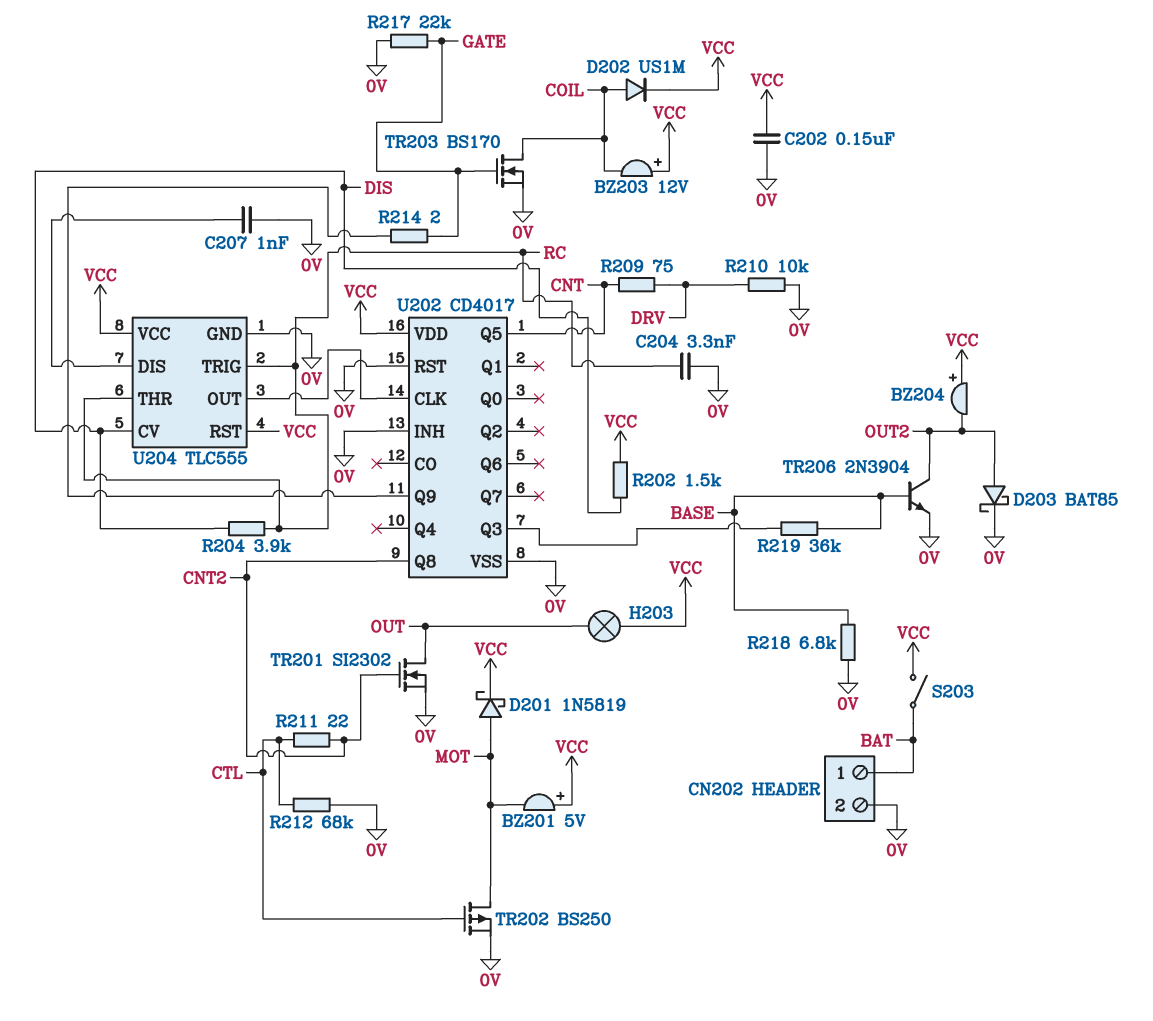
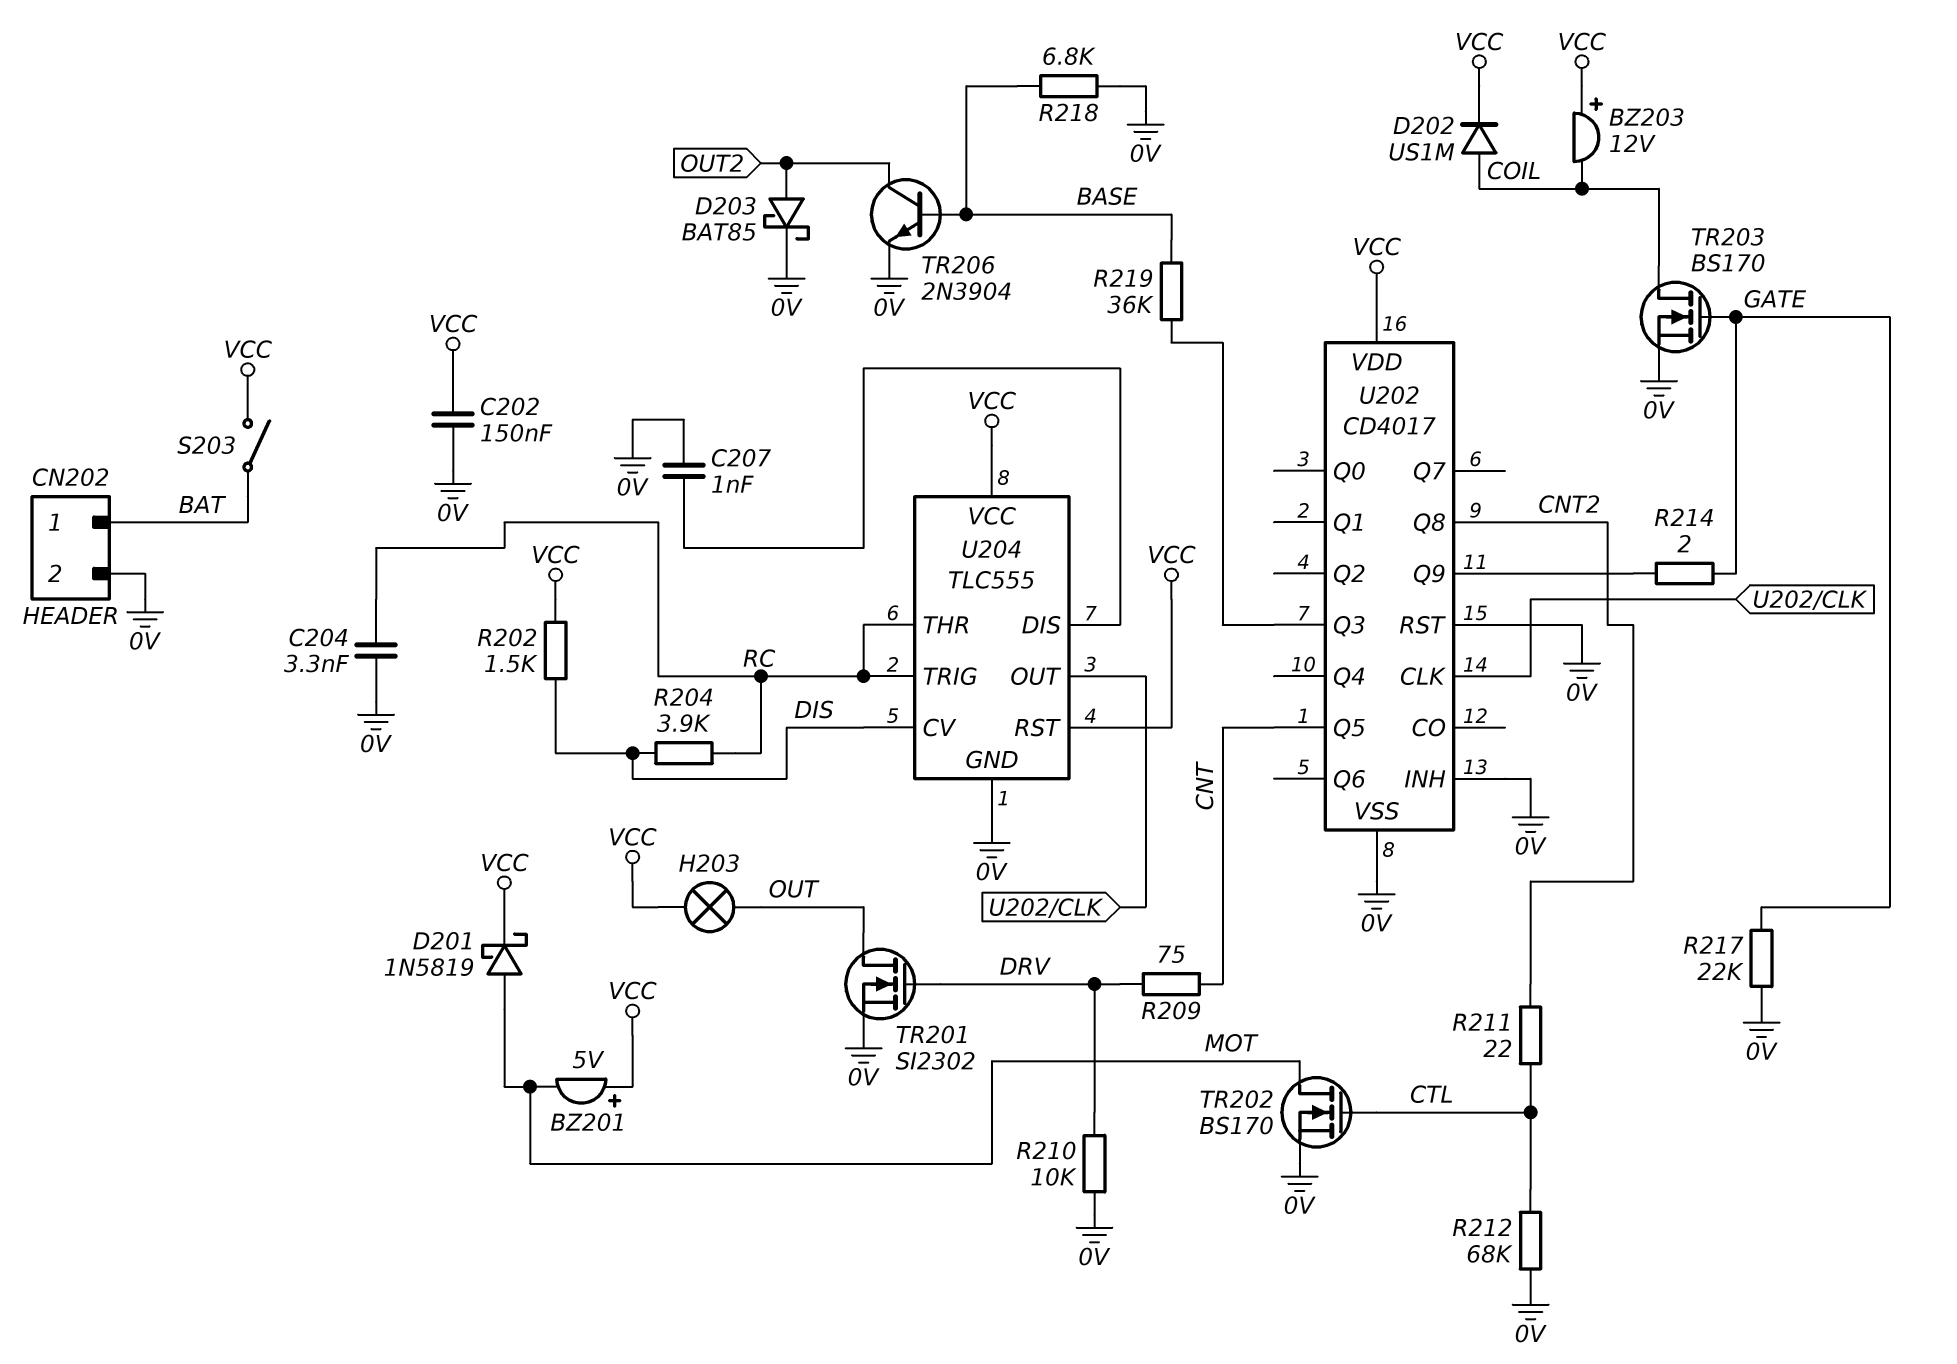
BZ204: buzzer (plus VCC, minus OUT2) -> none
TR201: NMOS SI2302 (G CNT2, D OUT, S 0V) -> NMOS SI2302 (G DRV, D OUT, S 0V)
TR202: PMOS BS250 (G CTL, D MOT, S 0V) -> NMOS BS170 (G CTL, D MOT, S 0V)

